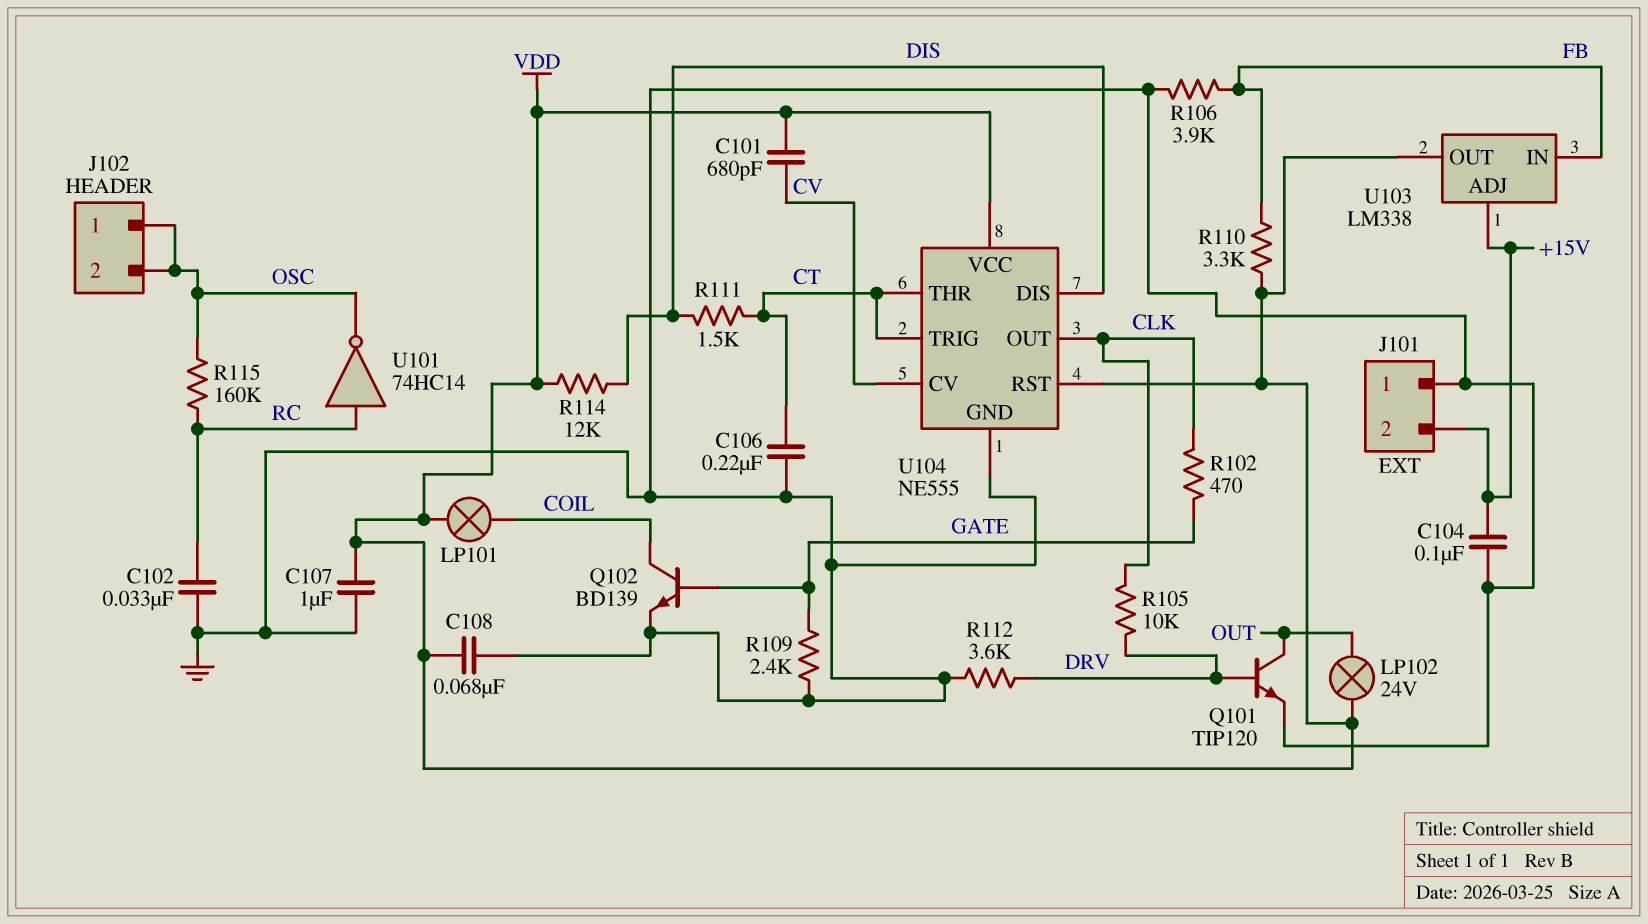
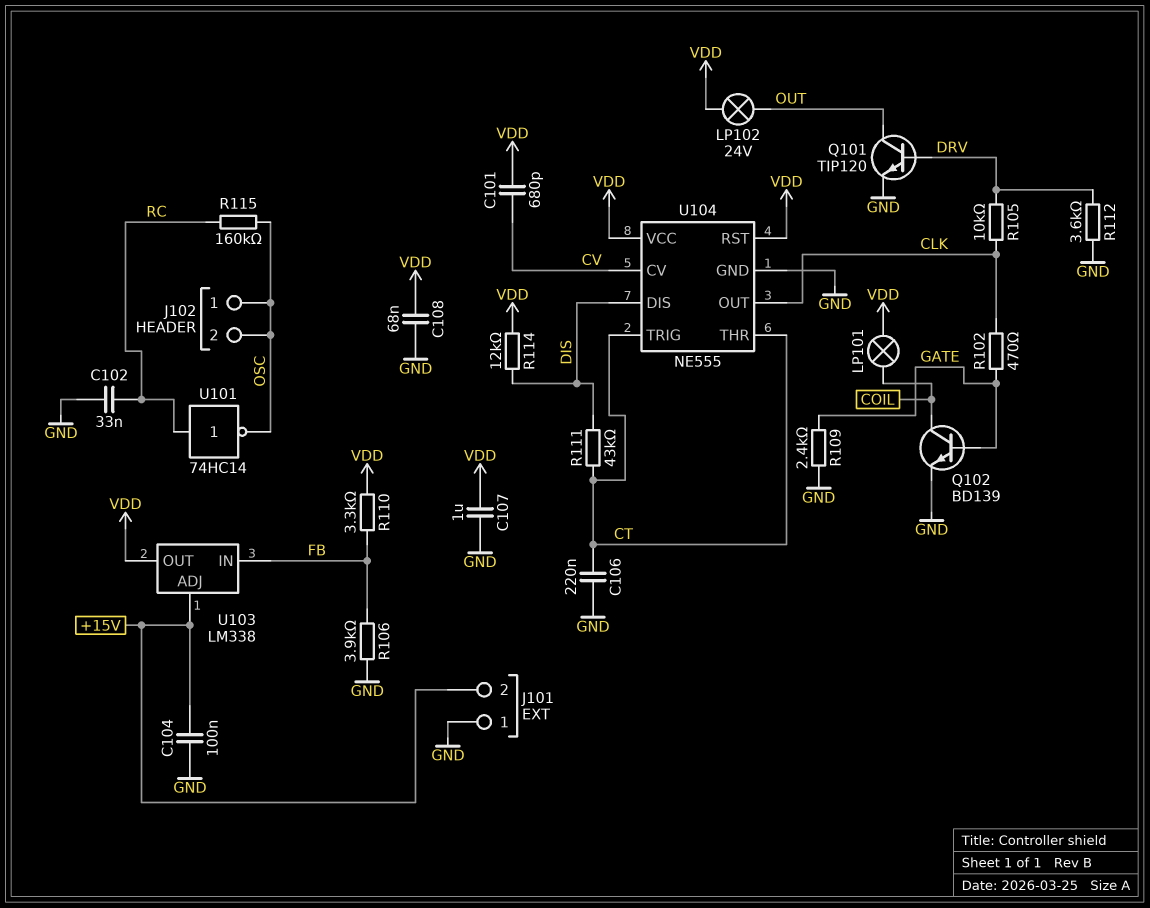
R111: 1.5k (CT, DIS) -> 43k (CT, DIS)

